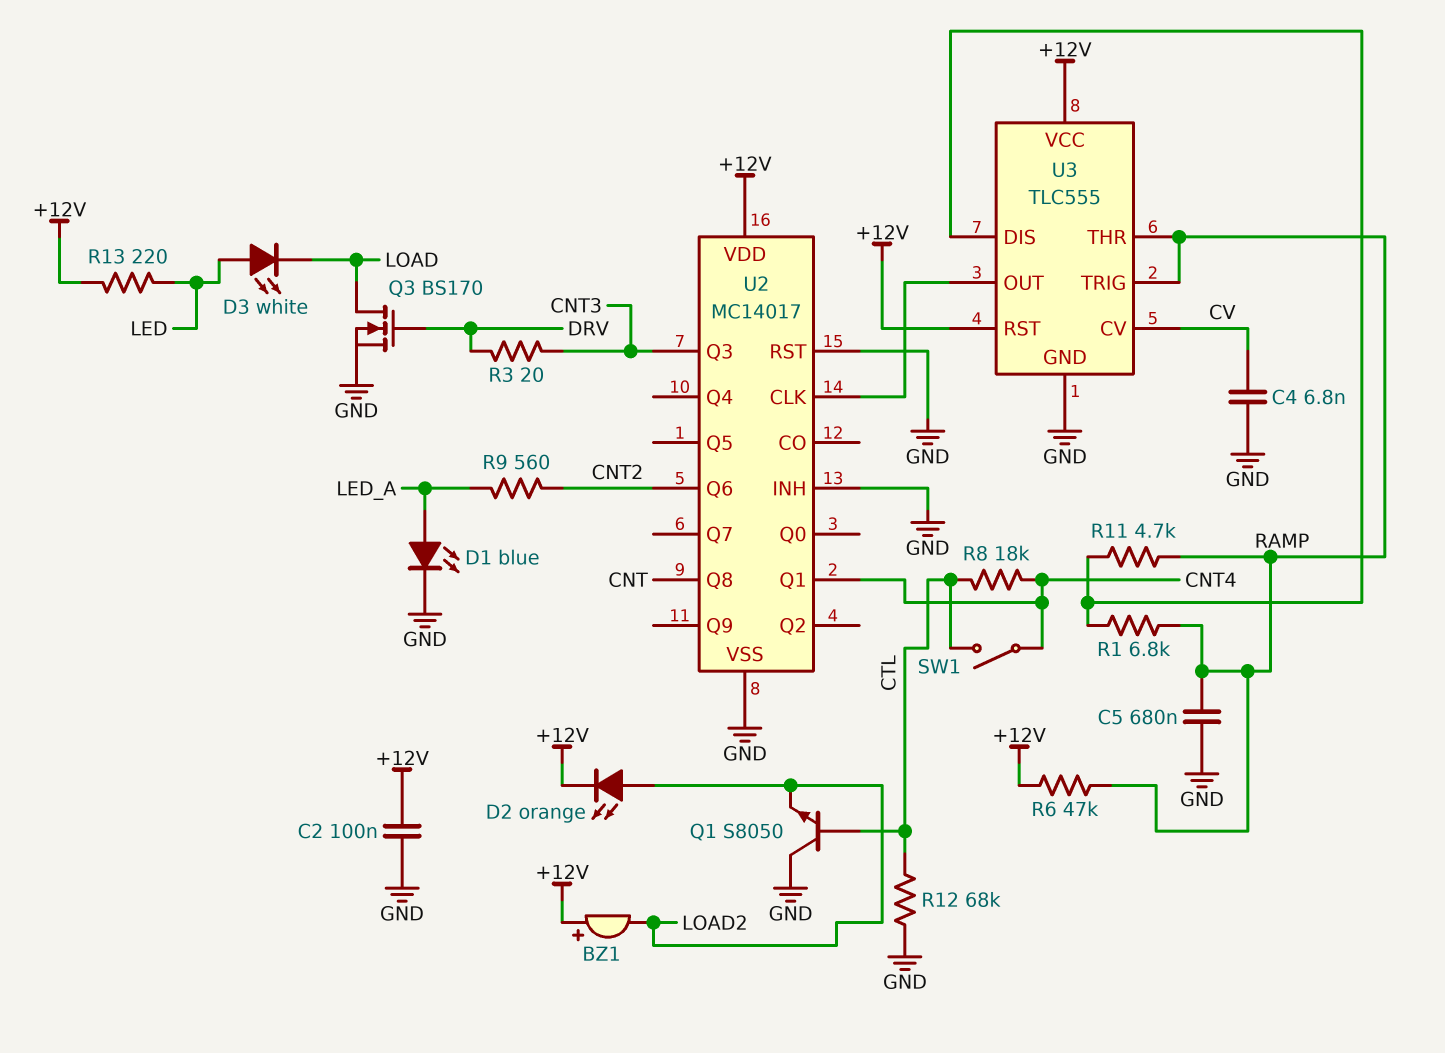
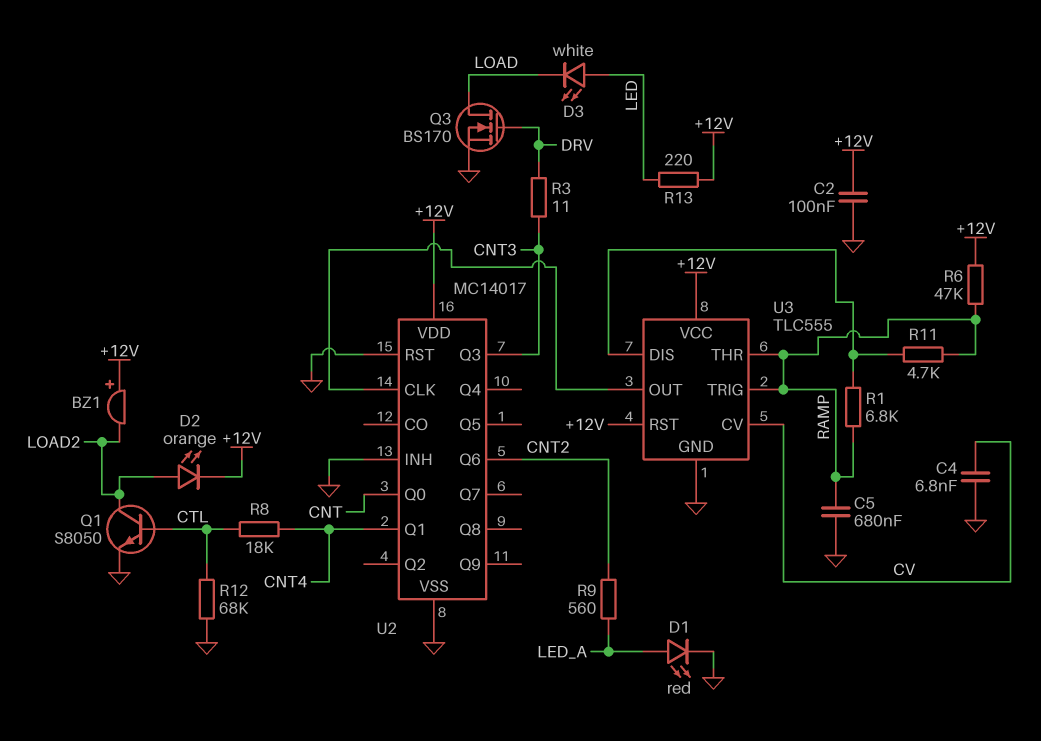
D1: LED blue (A LED_A, K GND) -> LED red (A LED_A, K GND)
Q1: NPN S8050 (B CTL, C GND, E LOAD2) -> NPN S8050 (B CTL, C LOAD2, E GND)
R3: 20 (CNT3, DRV) -> 11 (CNT3, DRV)
SW1: switch (CNT4, CTL) -> none
U2 pin Q0: none -> CNT
U2 pin Q8: CNT -> none

